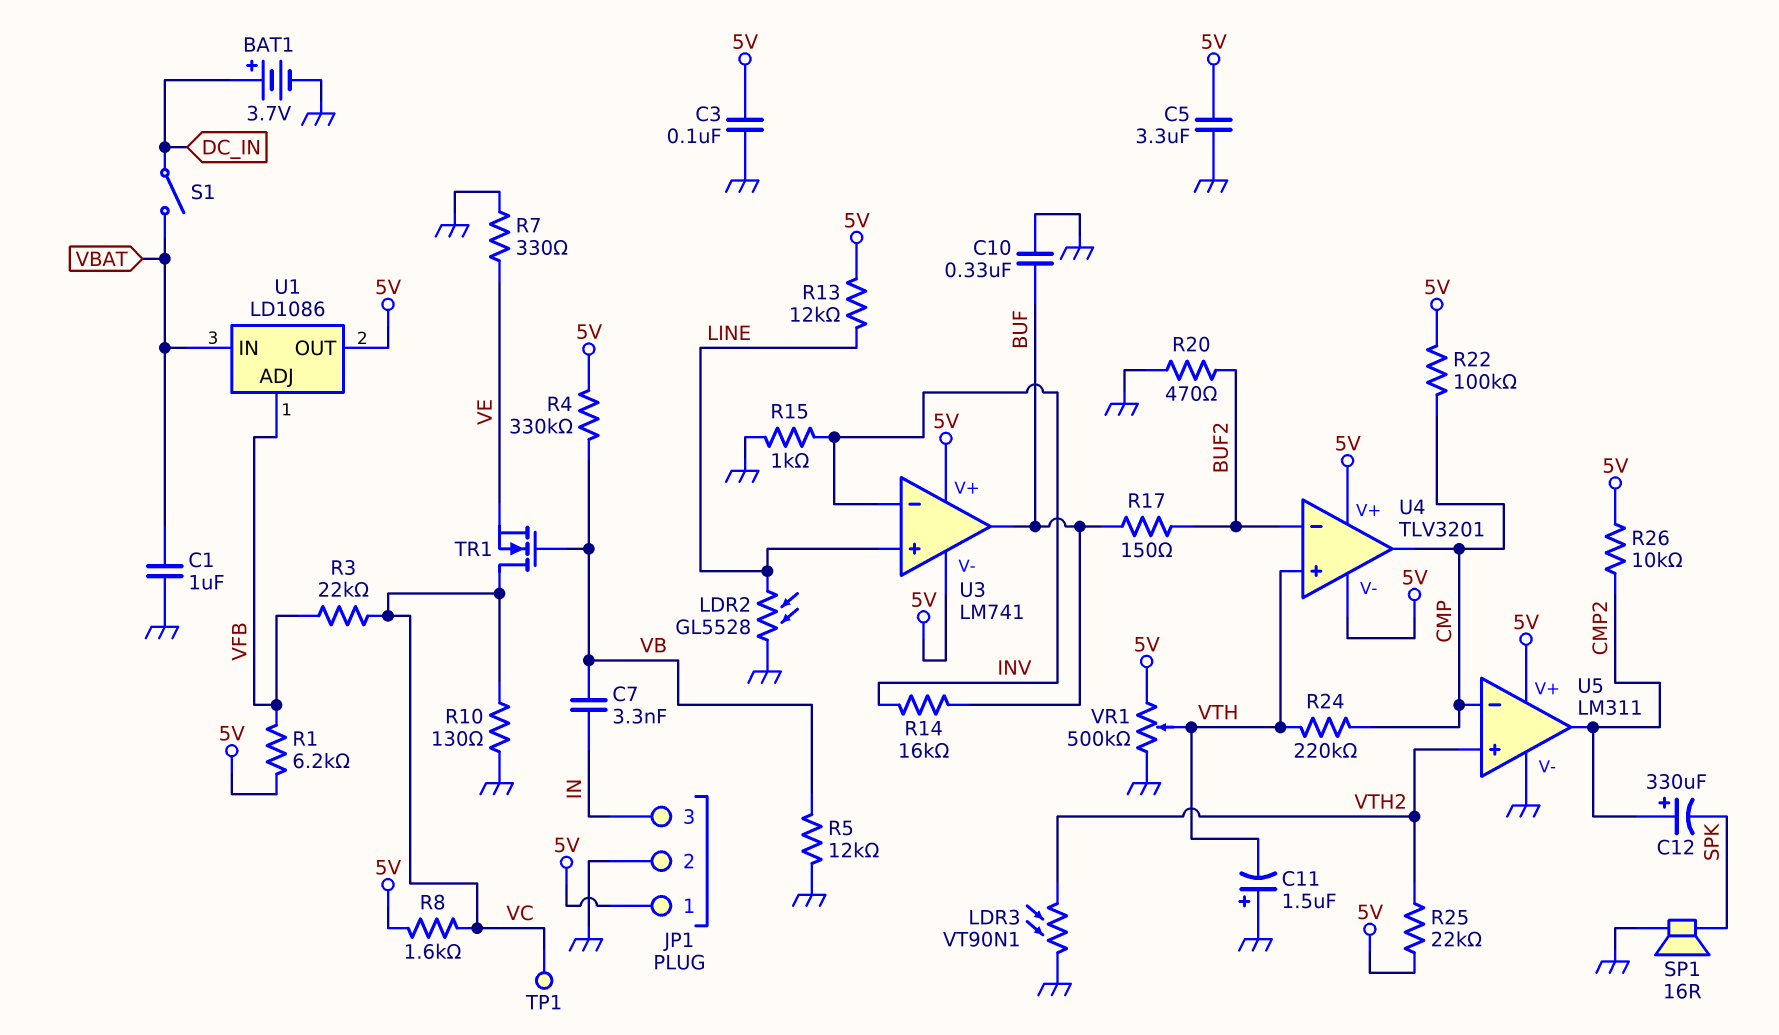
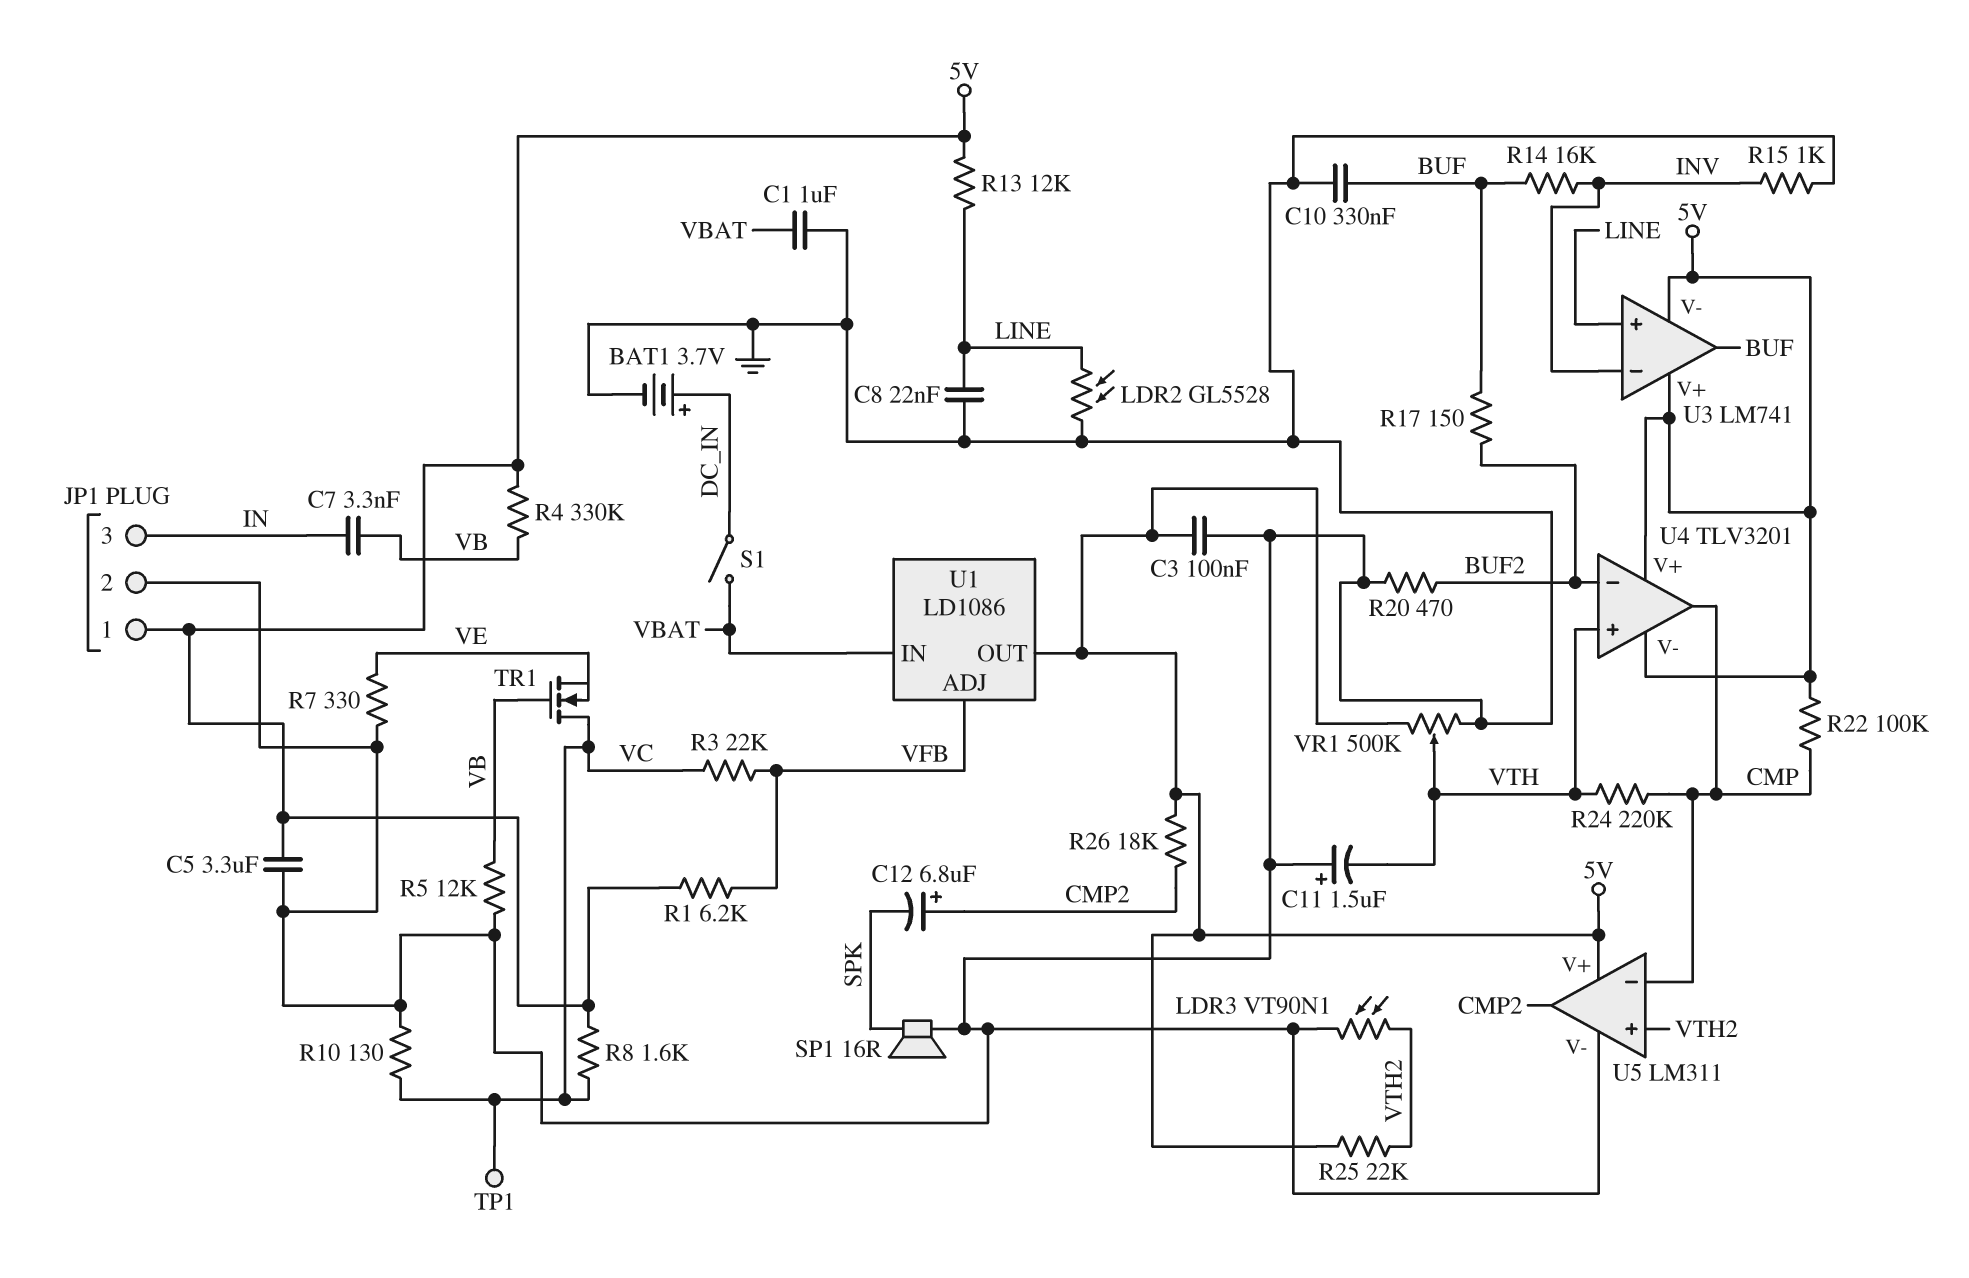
C8: none -> 22nF (GND, LINE)
C12: 330uF (plus CMP2, minus SPK) -> 6.8uF (plus CMP2, minus SPK)
R26: 10k (5V, CMP2) -> 18k (5V, CMP2)

